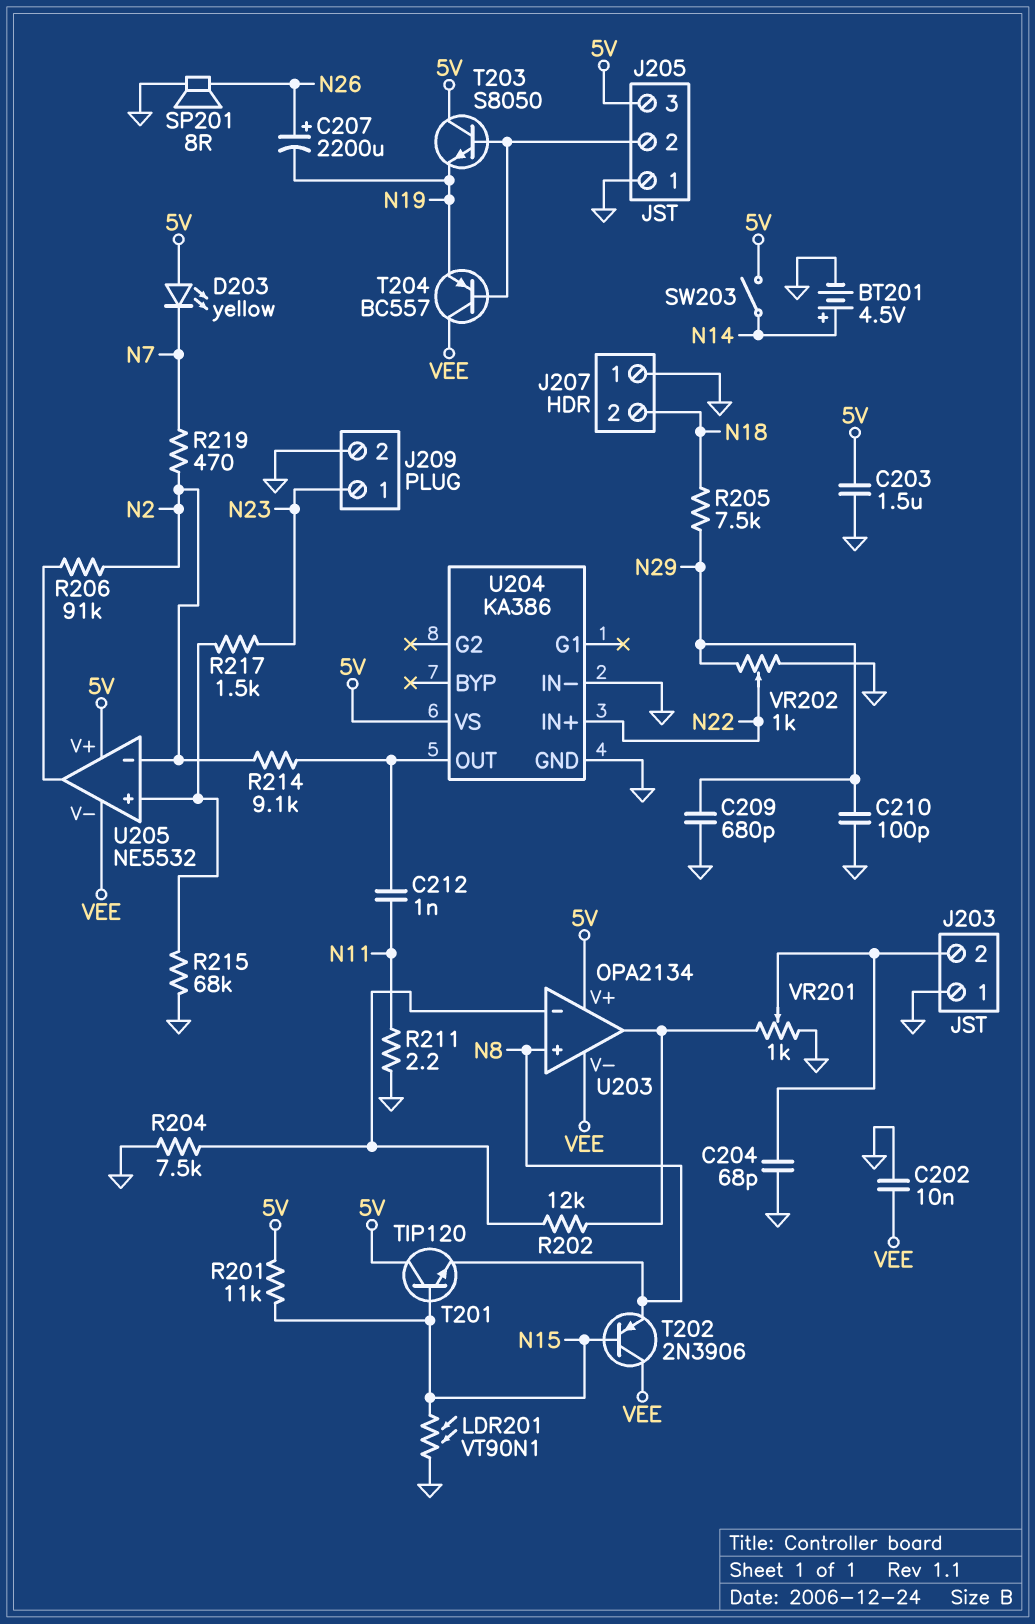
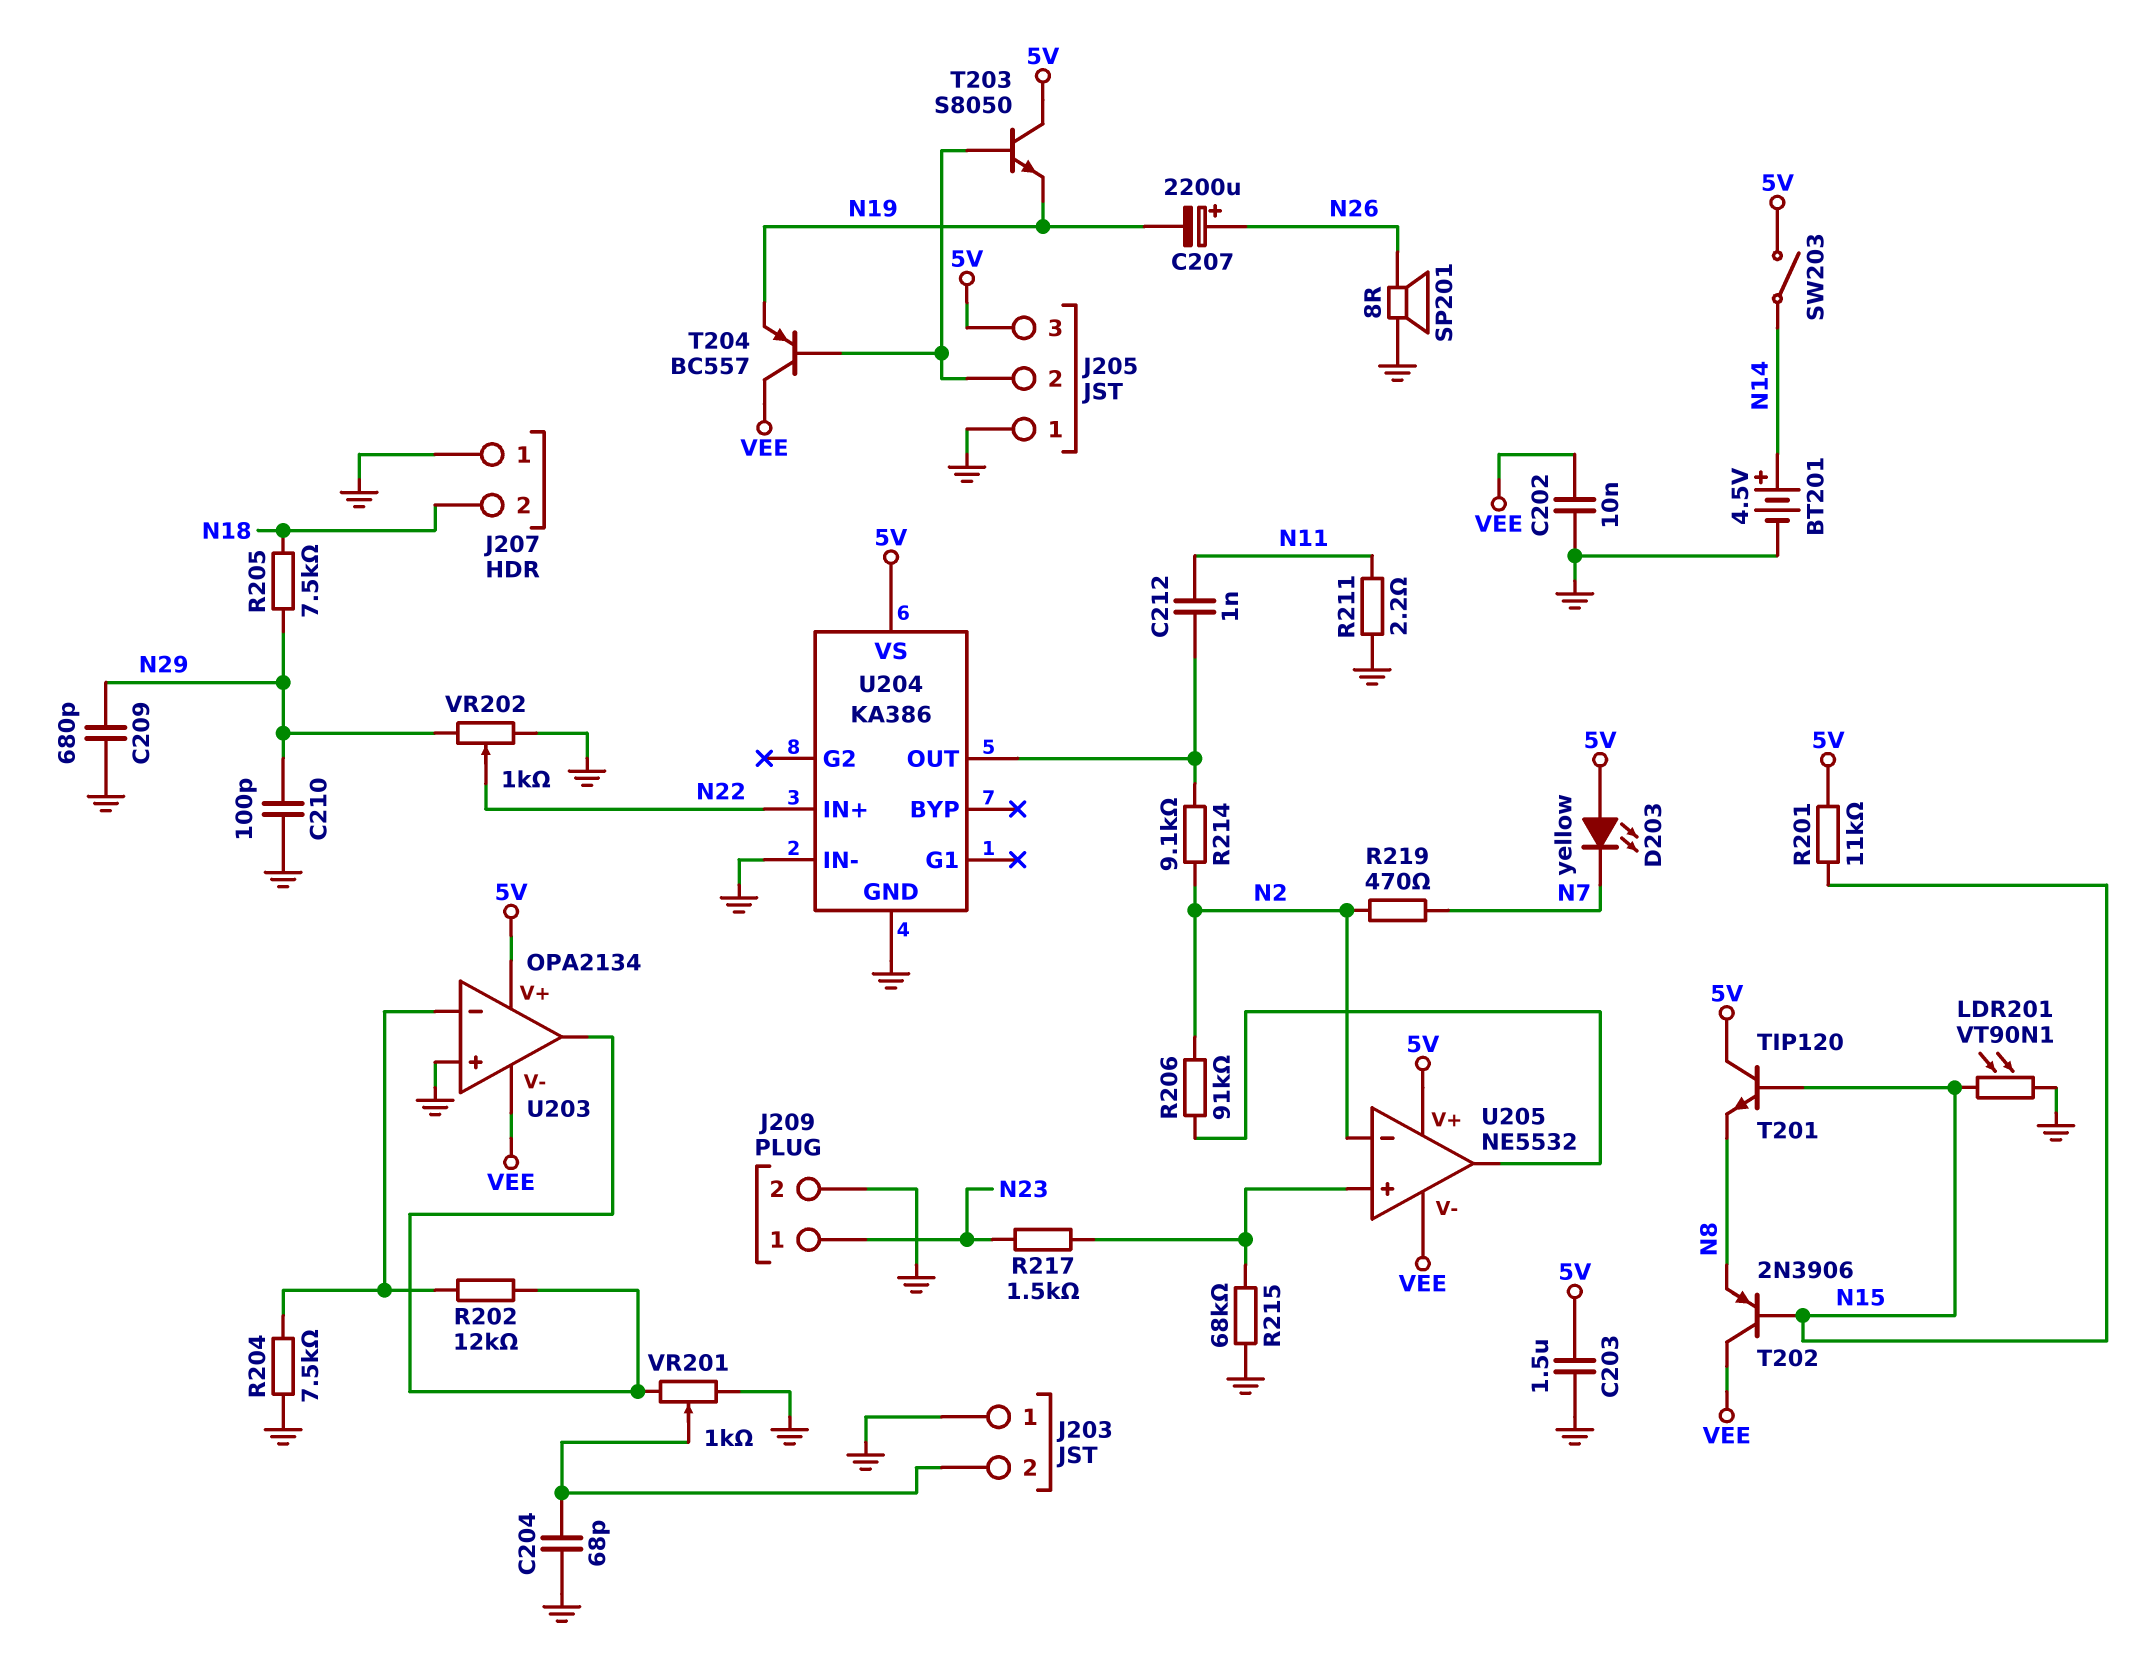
U203 pin in+: N8 -> GND

